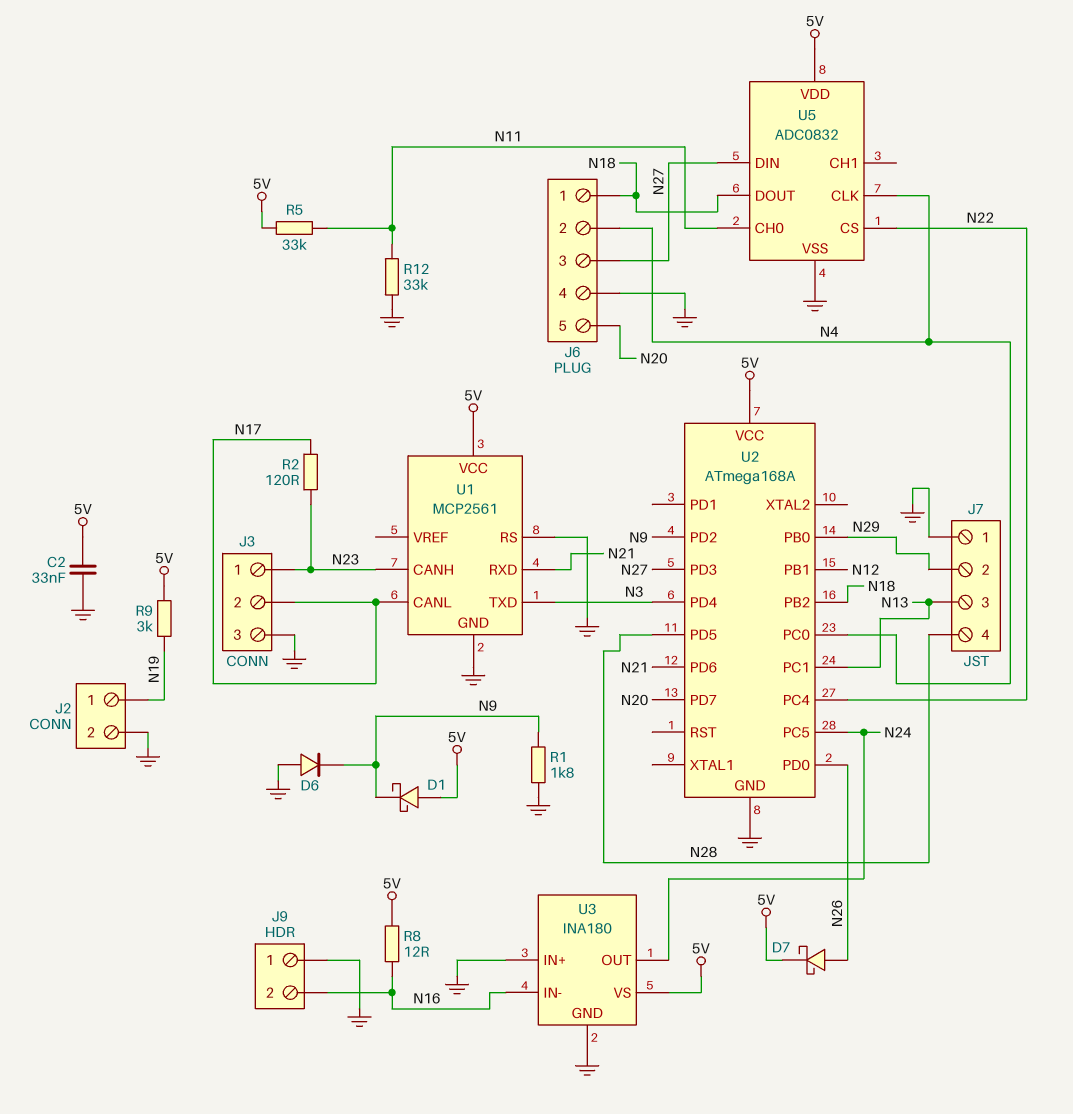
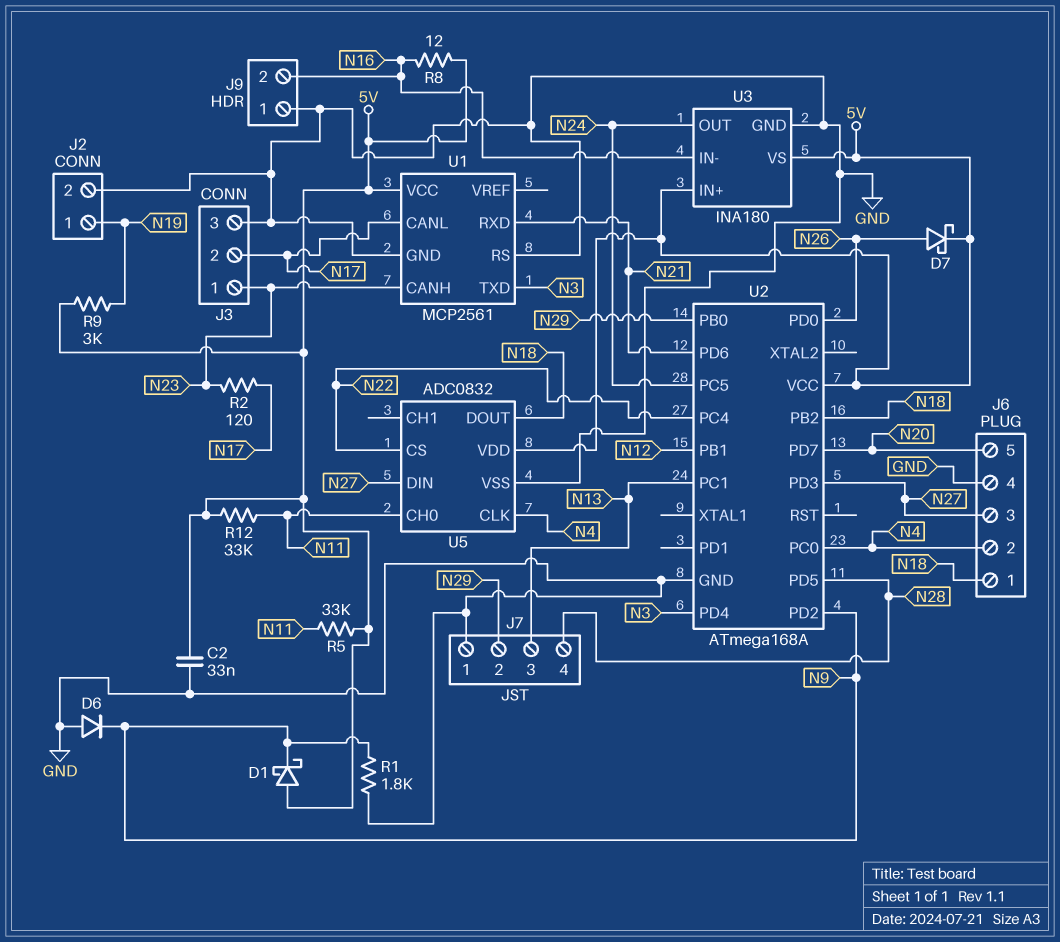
R12: 33k (GND, N11) -> 33k (5V, N11)
U3 pin IN+: GND -> 5V

